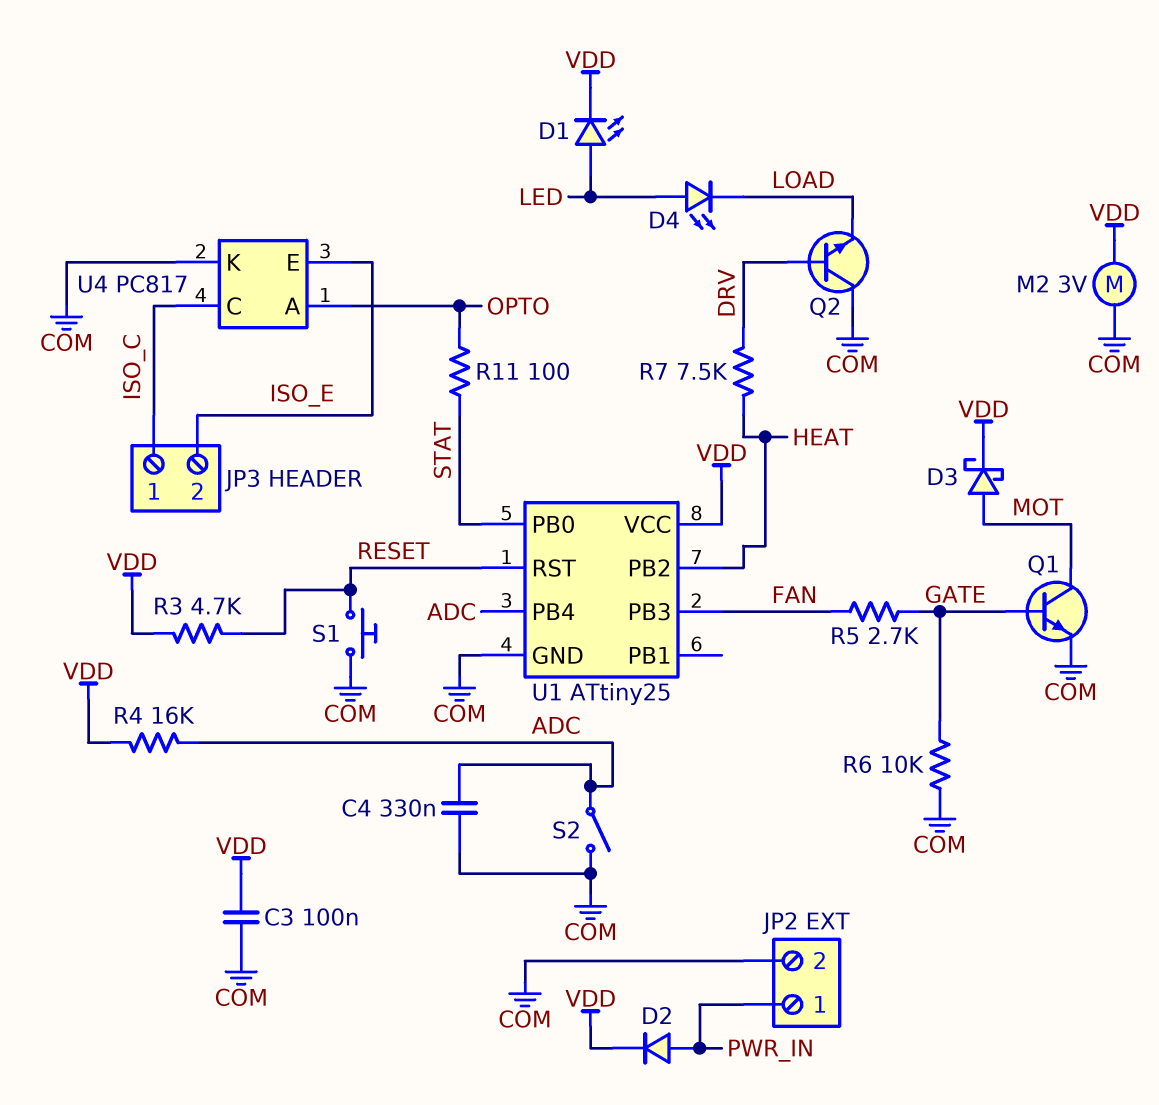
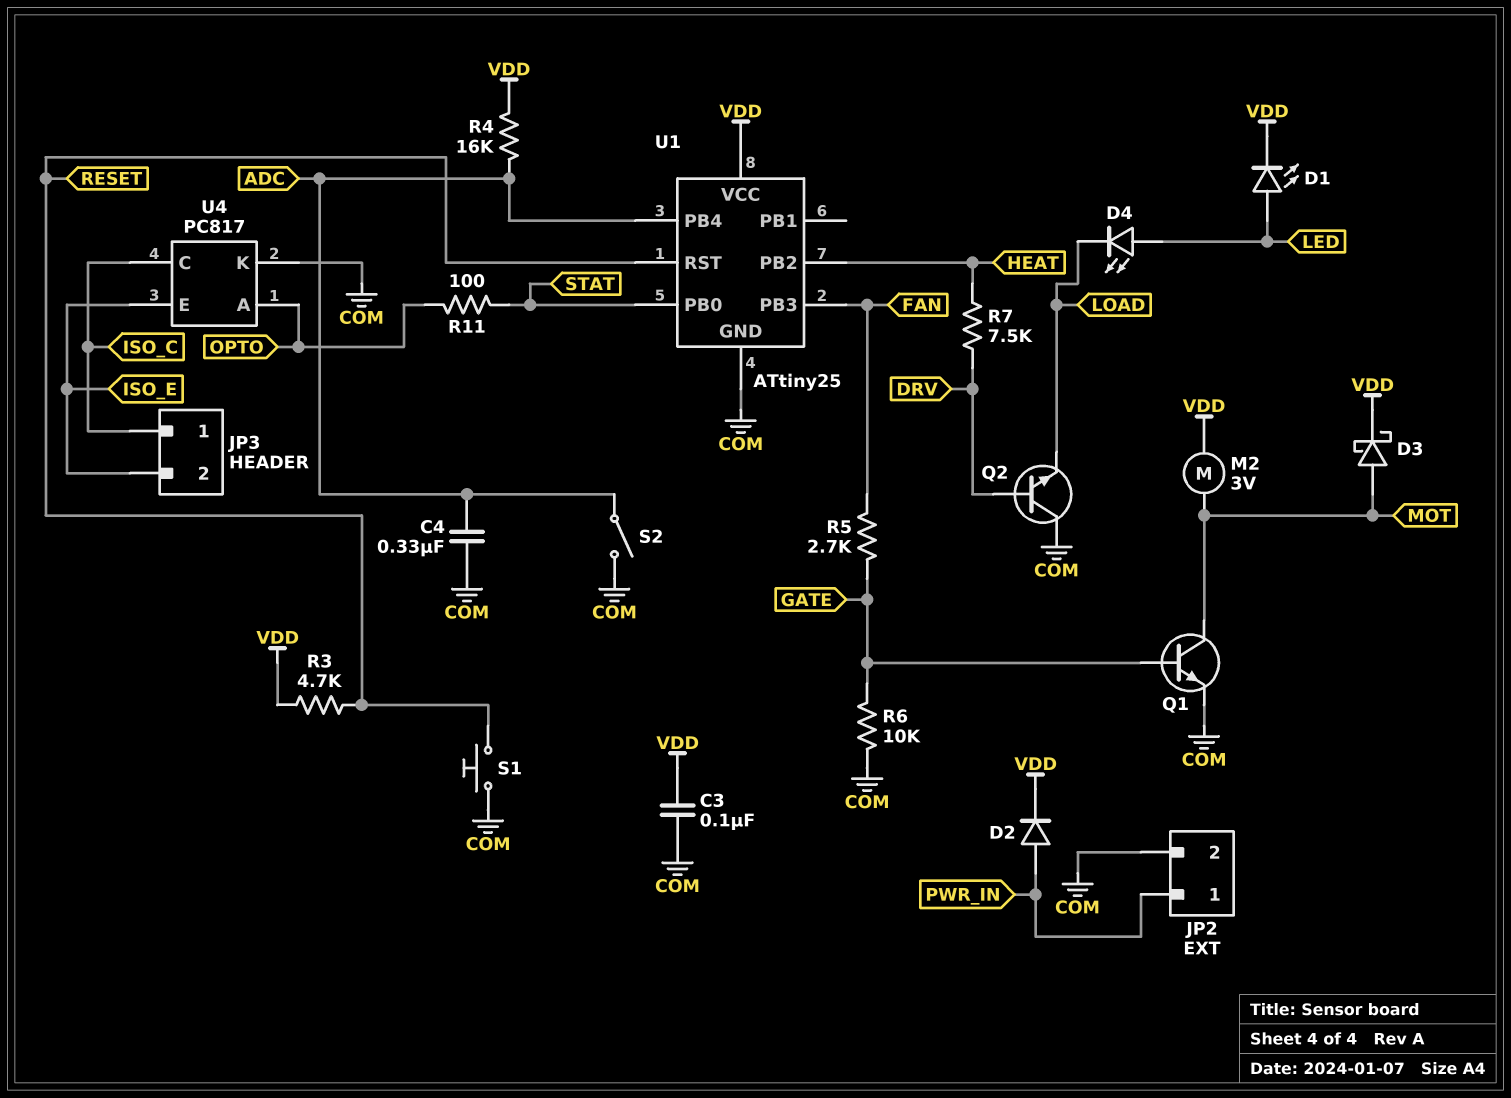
M2: motor 3V (COM, VDD) -> motor 3V (MOT, VDD)

